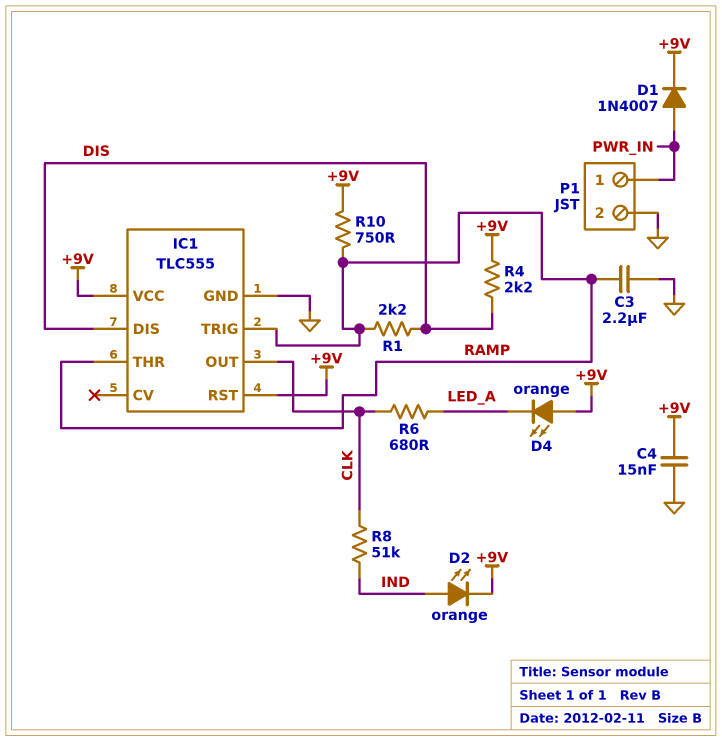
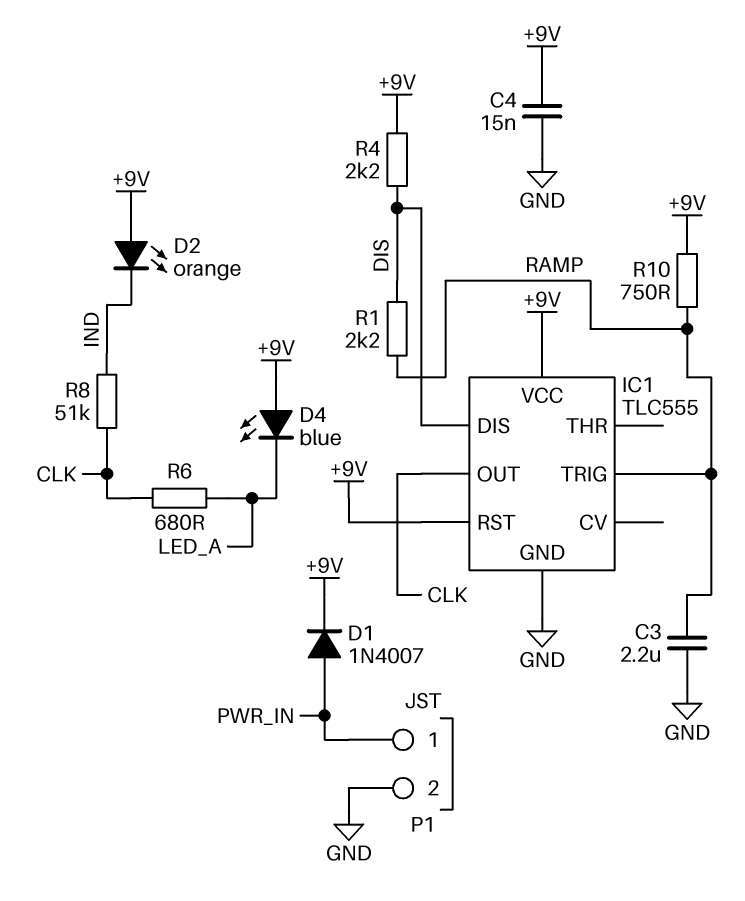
D2: LED orange (A IND, K +9V) -> LED orange (A +9V, K IND)
D4: LED orange (A +9V, K LED_A) -> LED blue (A +9V, K LED_A)
IC1 pin THR: RAMP -> none

